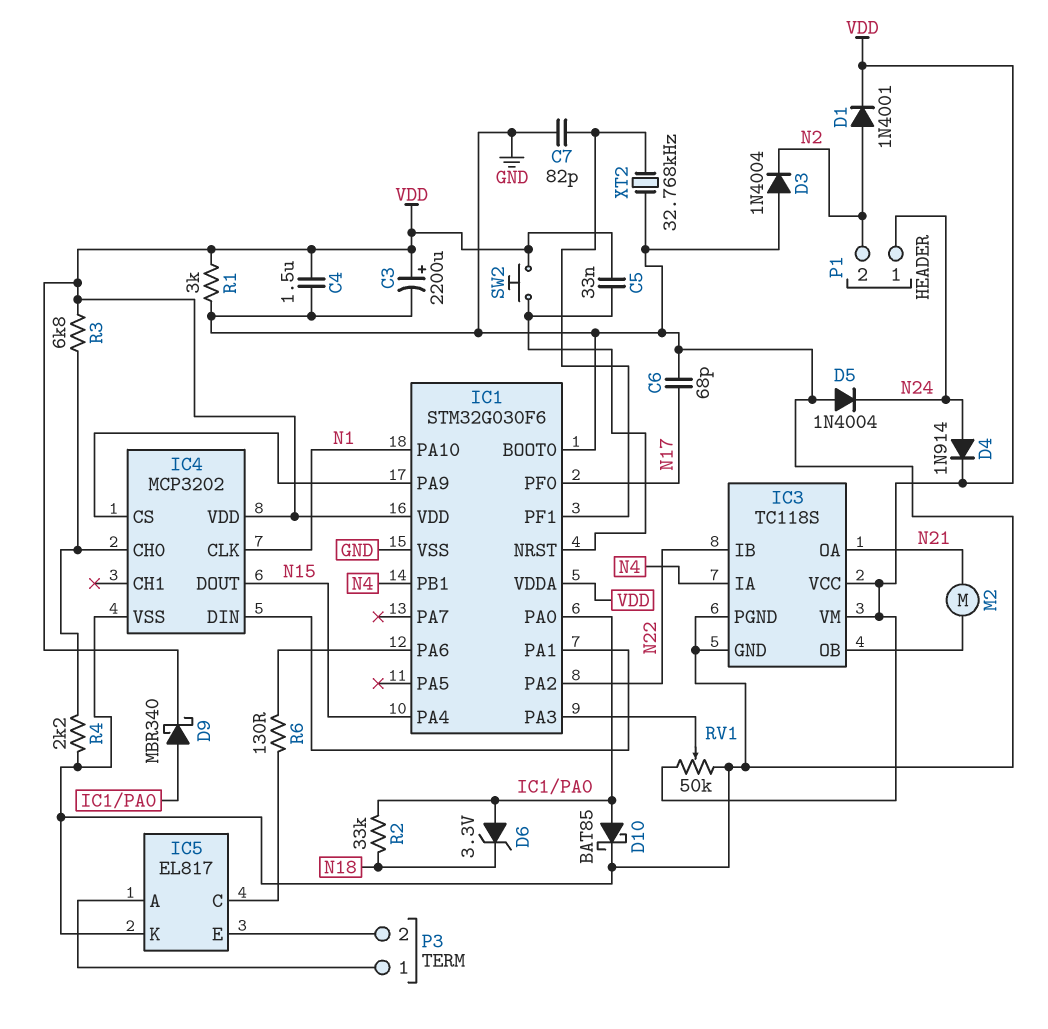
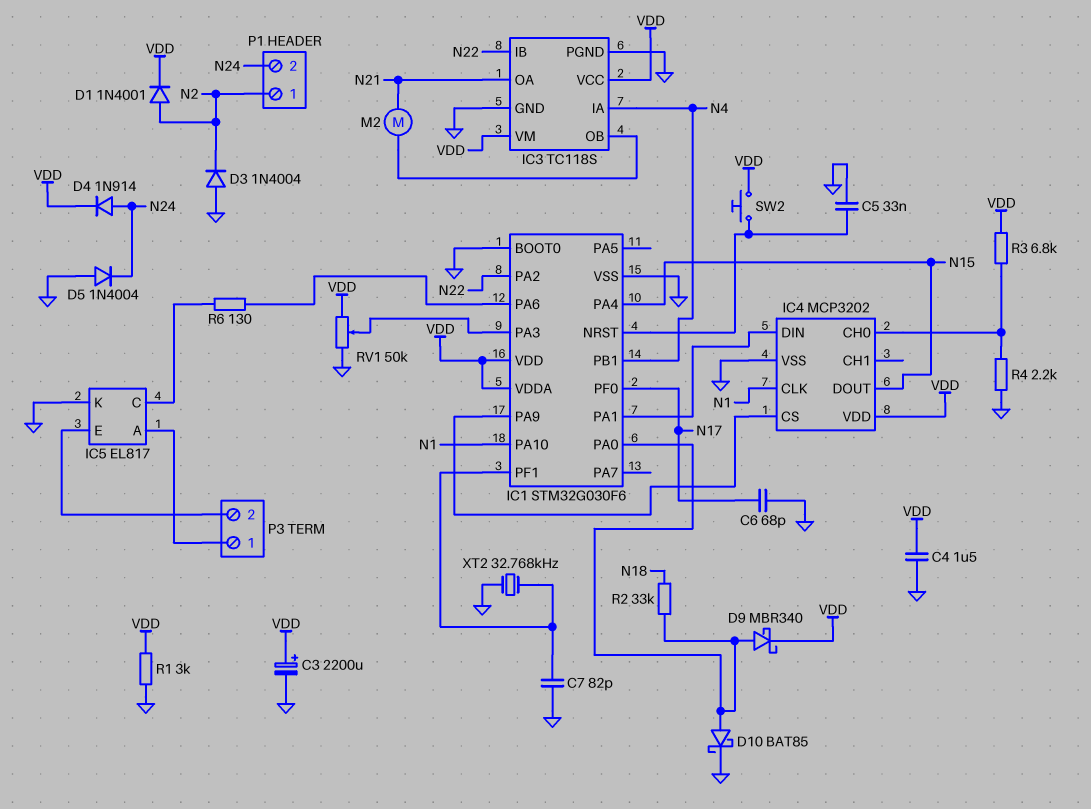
C5: 33nF (IC1/NRST, VDD) -> 33nF (GND, IC1/NRST)
D6: zener 3.3V (A IC1/PA0, K N18) -> none
P1 pin 1: N24 -> N2
P1 pin 2: N2 -> N24

